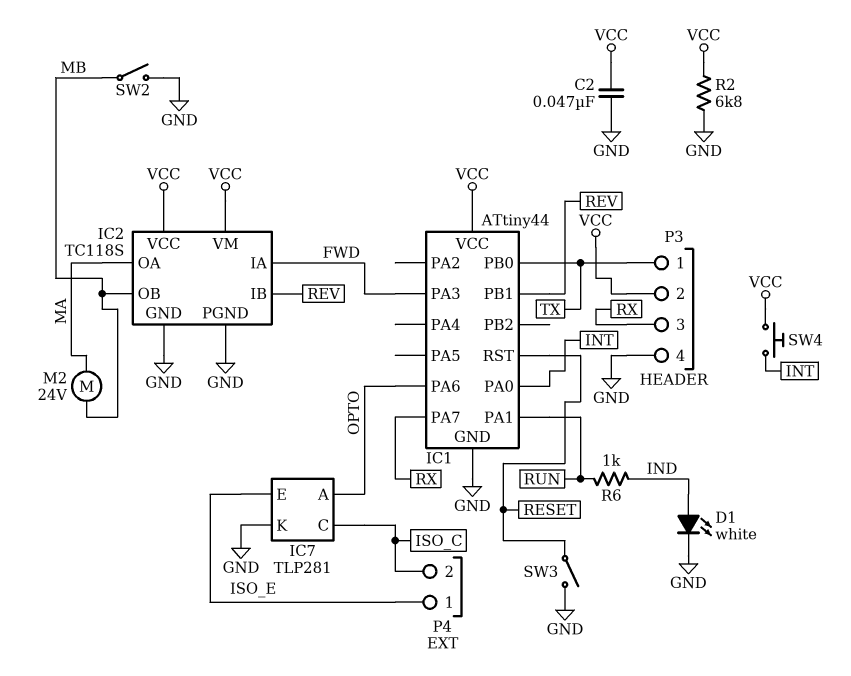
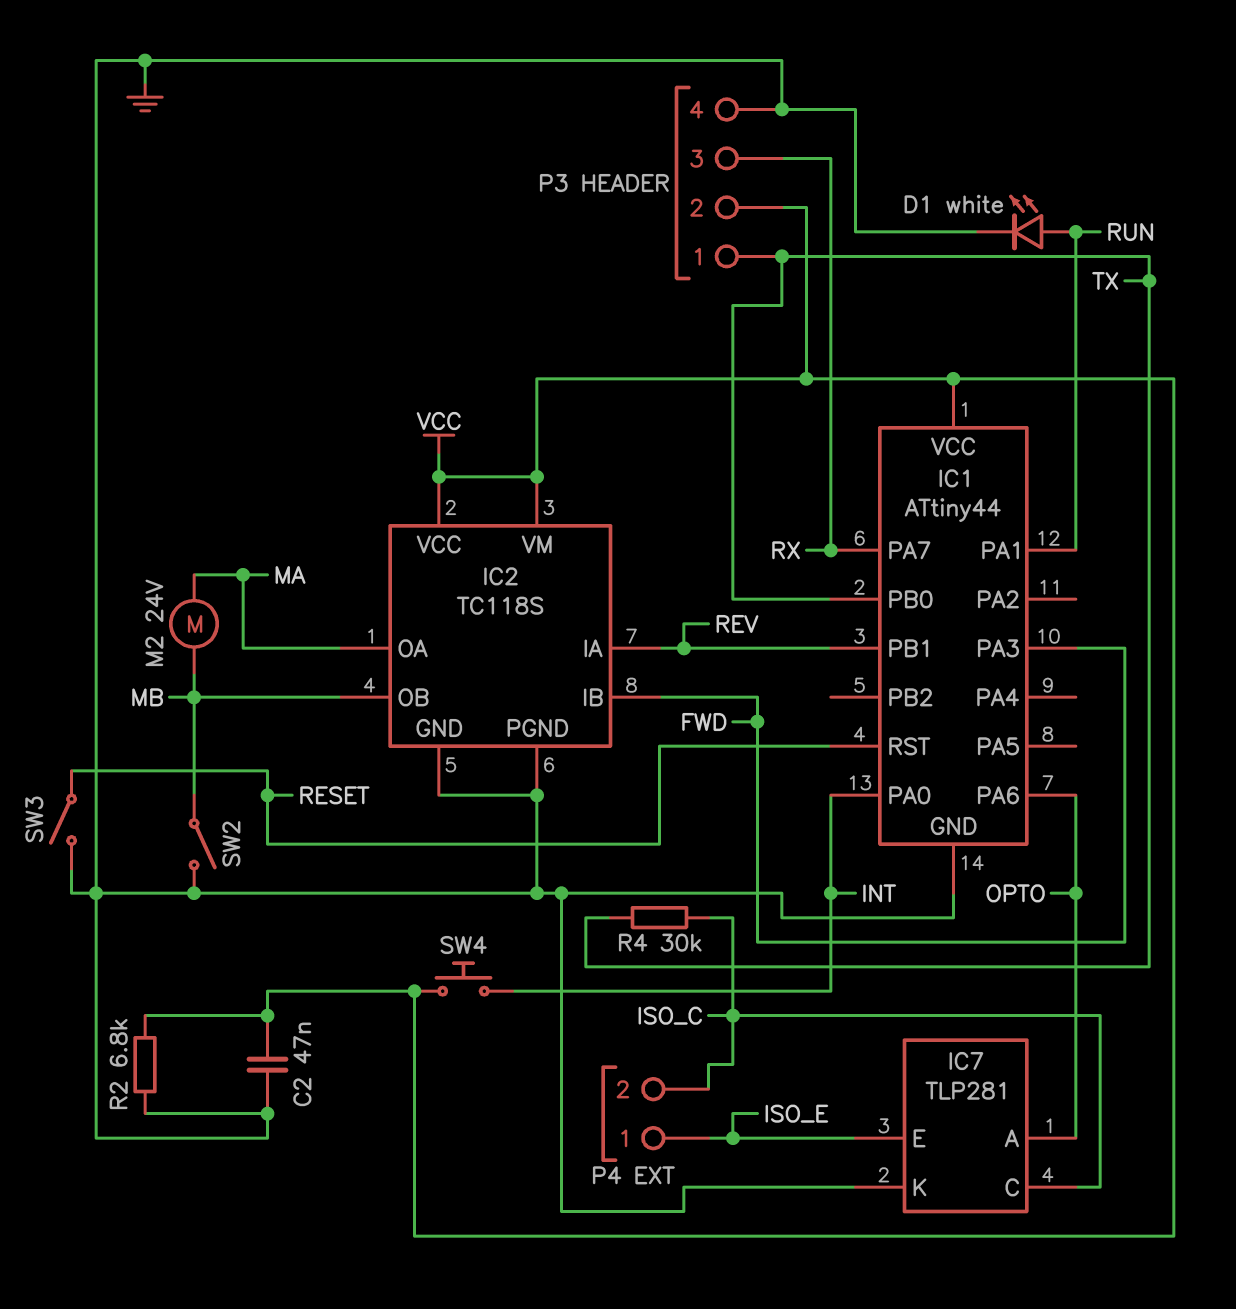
D1: LED white (A IND, K GND) -> LED white (A RUN, K GND)
IC2 pin IA: FWD -> REV
IC2 pin IB: REV -> FWD
R4: none -> 30k (ISO_C, TX)
R6: 1k (IND, RUN) -> none

